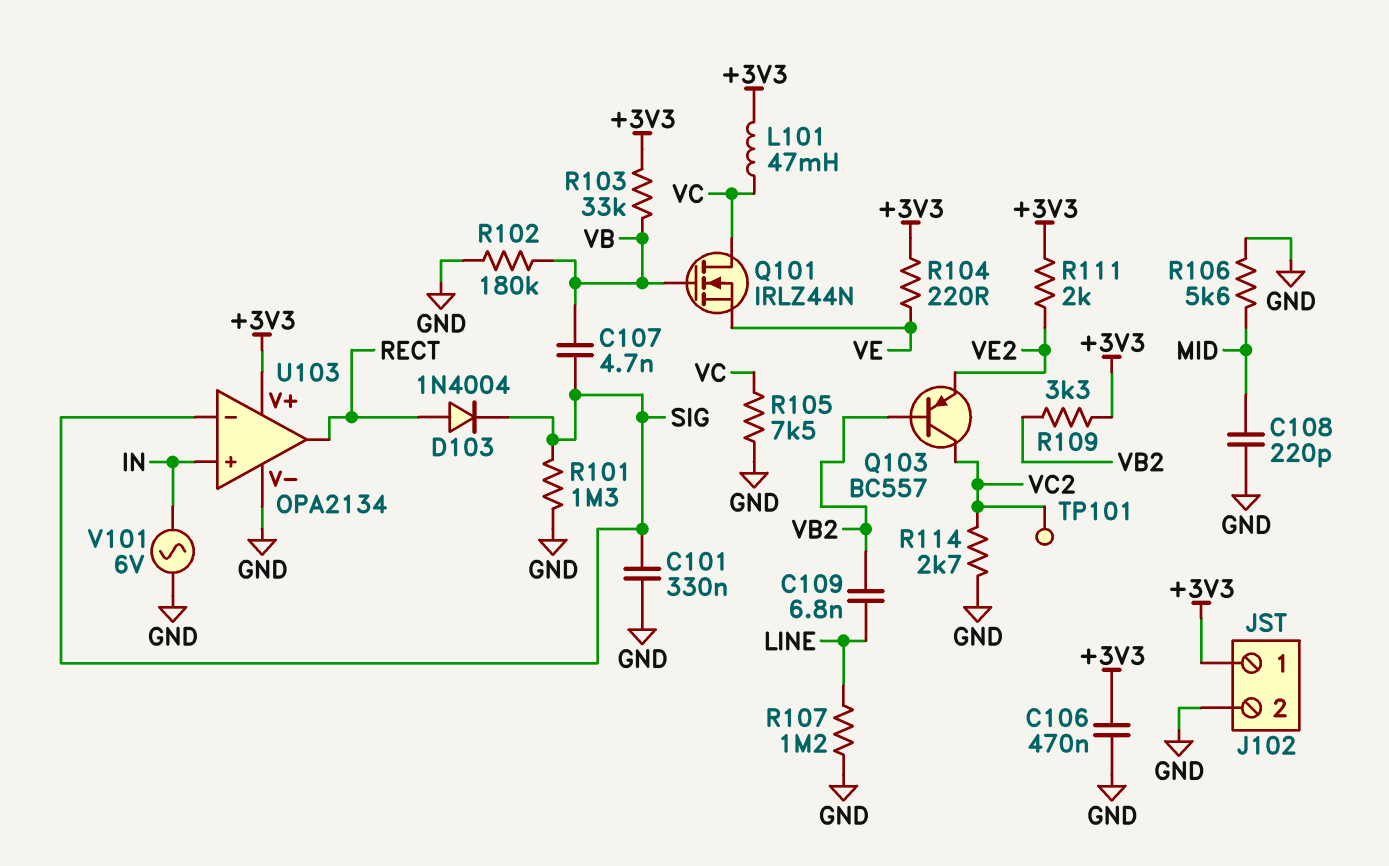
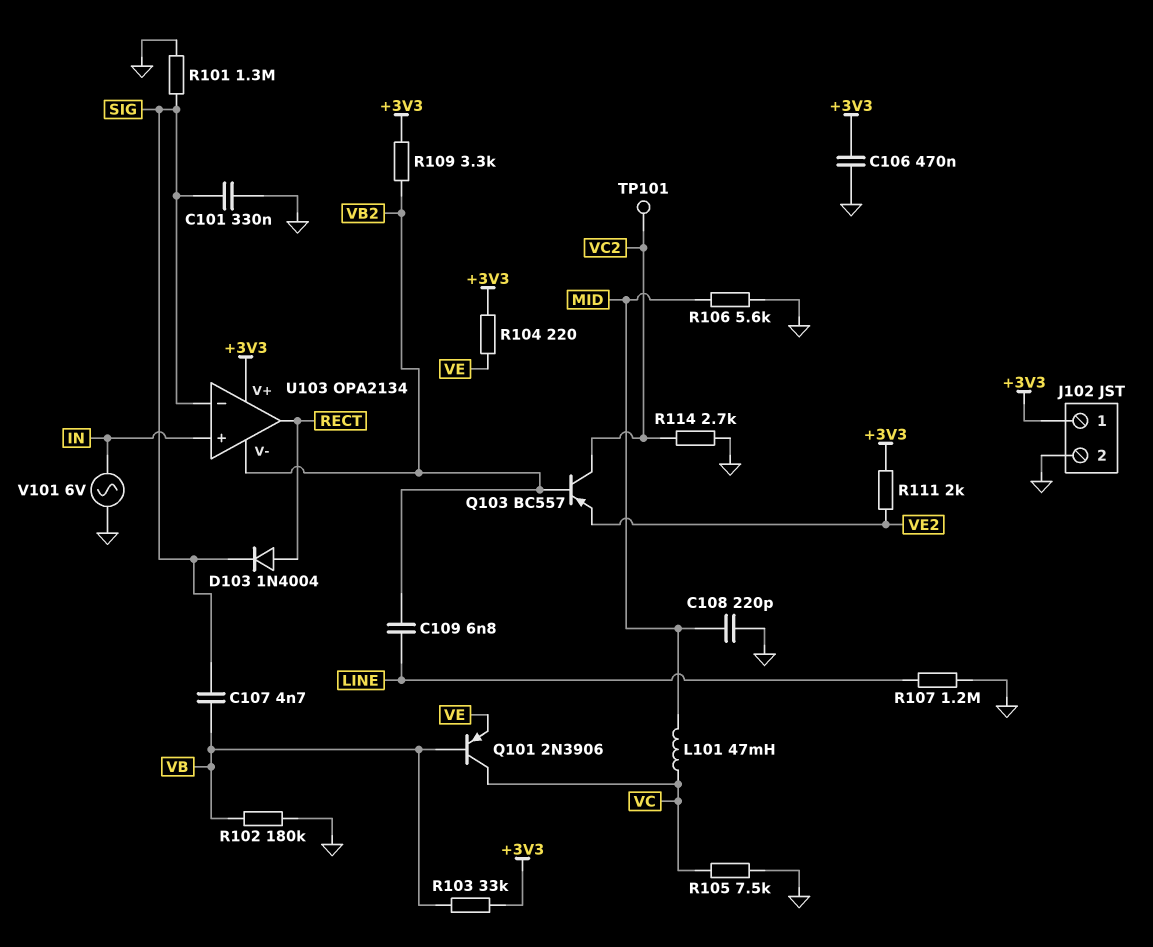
L101: 47mH (+3V3, VC) -> 47mH (MID, VC)
Q101: NMOS IRLZ44N (G VB, D VC, S VE) -> PNP 2N3906 (B VB, C VC, E VE)
U103 pin V-: GND -> VB2

